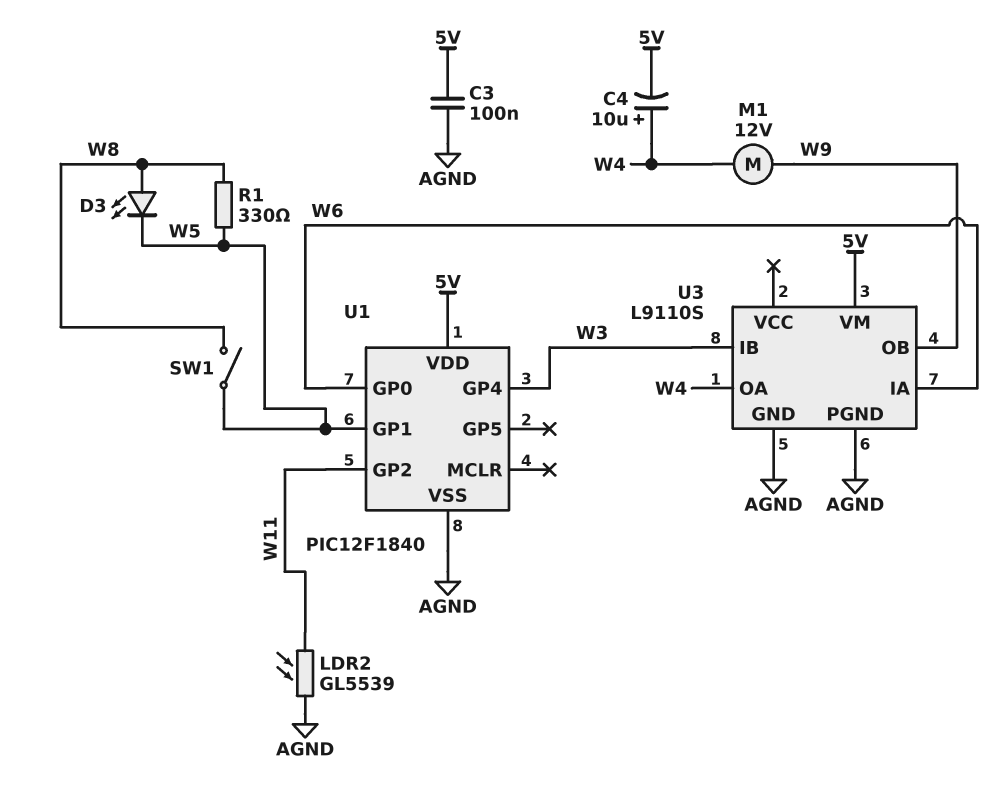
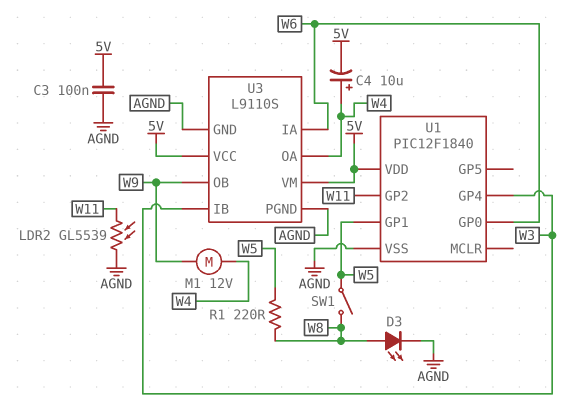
D3: LED (A W8, K W5) -> LED (A W8, K AGND)
R1: 330 (W5, W8) -> 220 (W5, W8)
U3 pin VCC: none -> 5V

